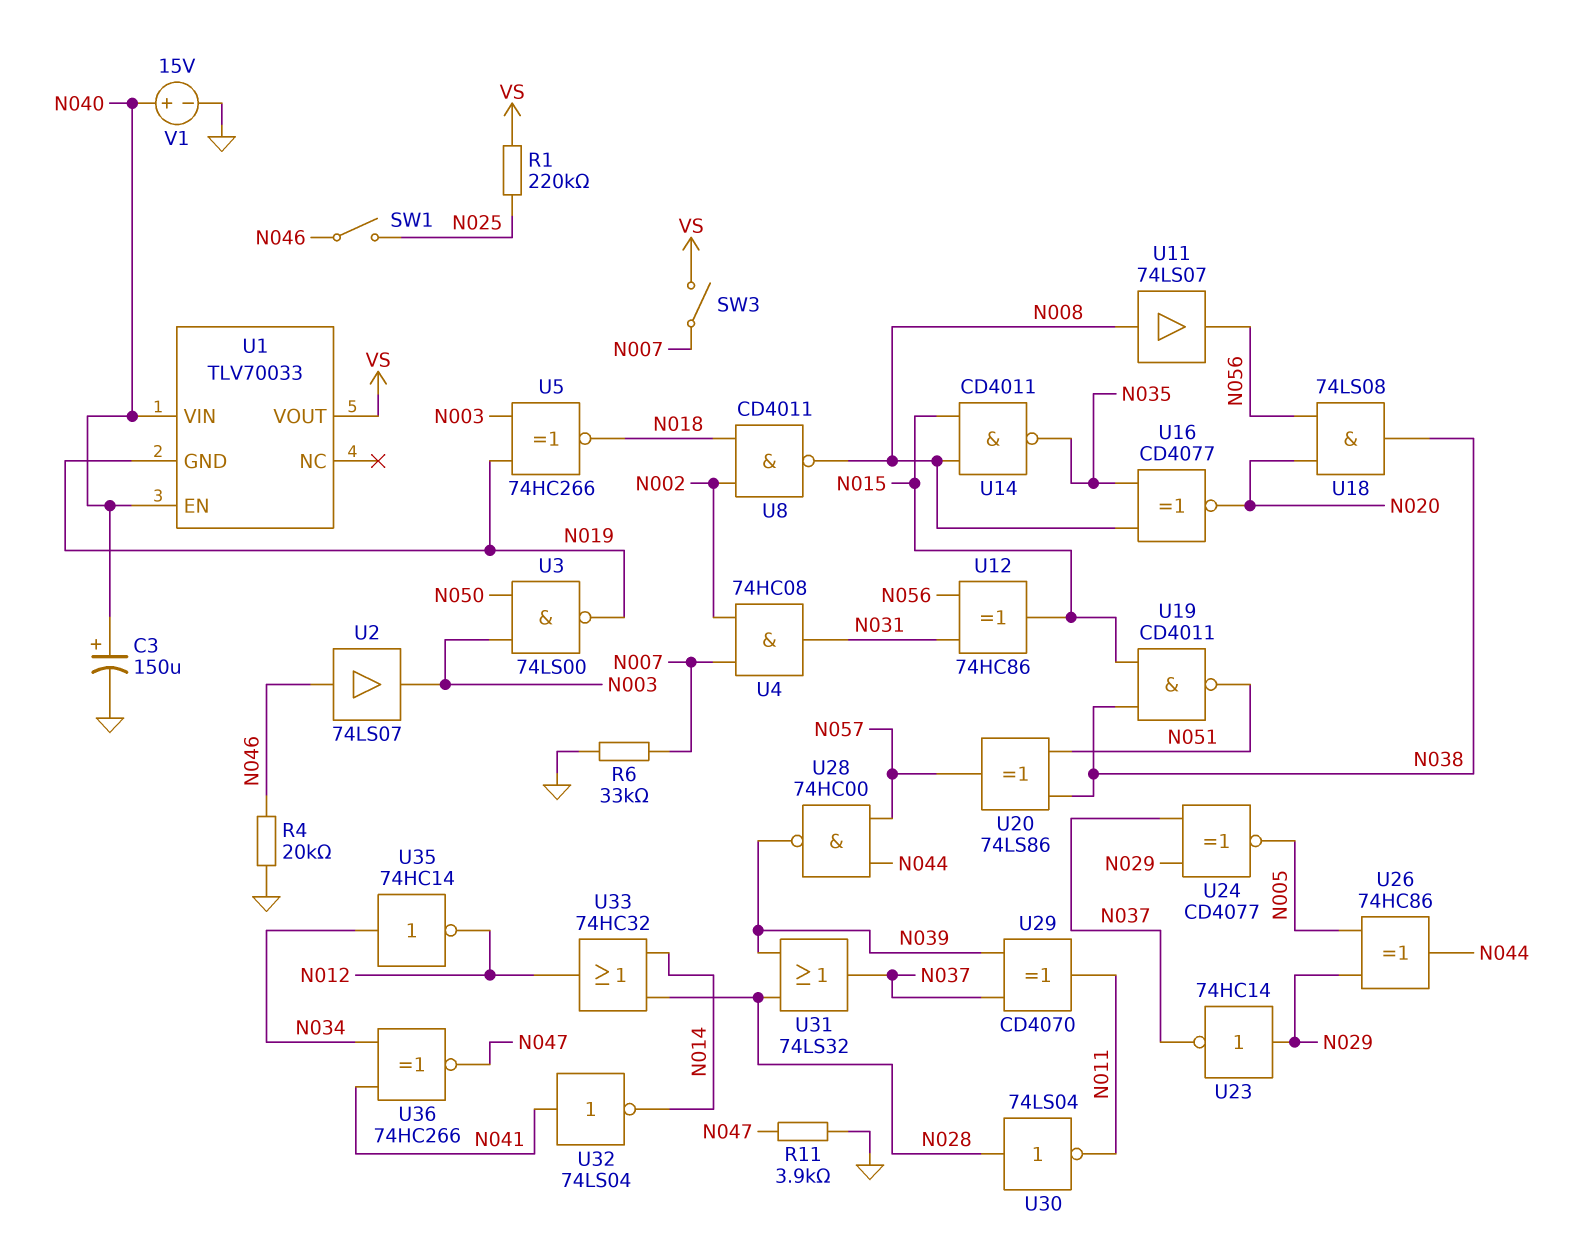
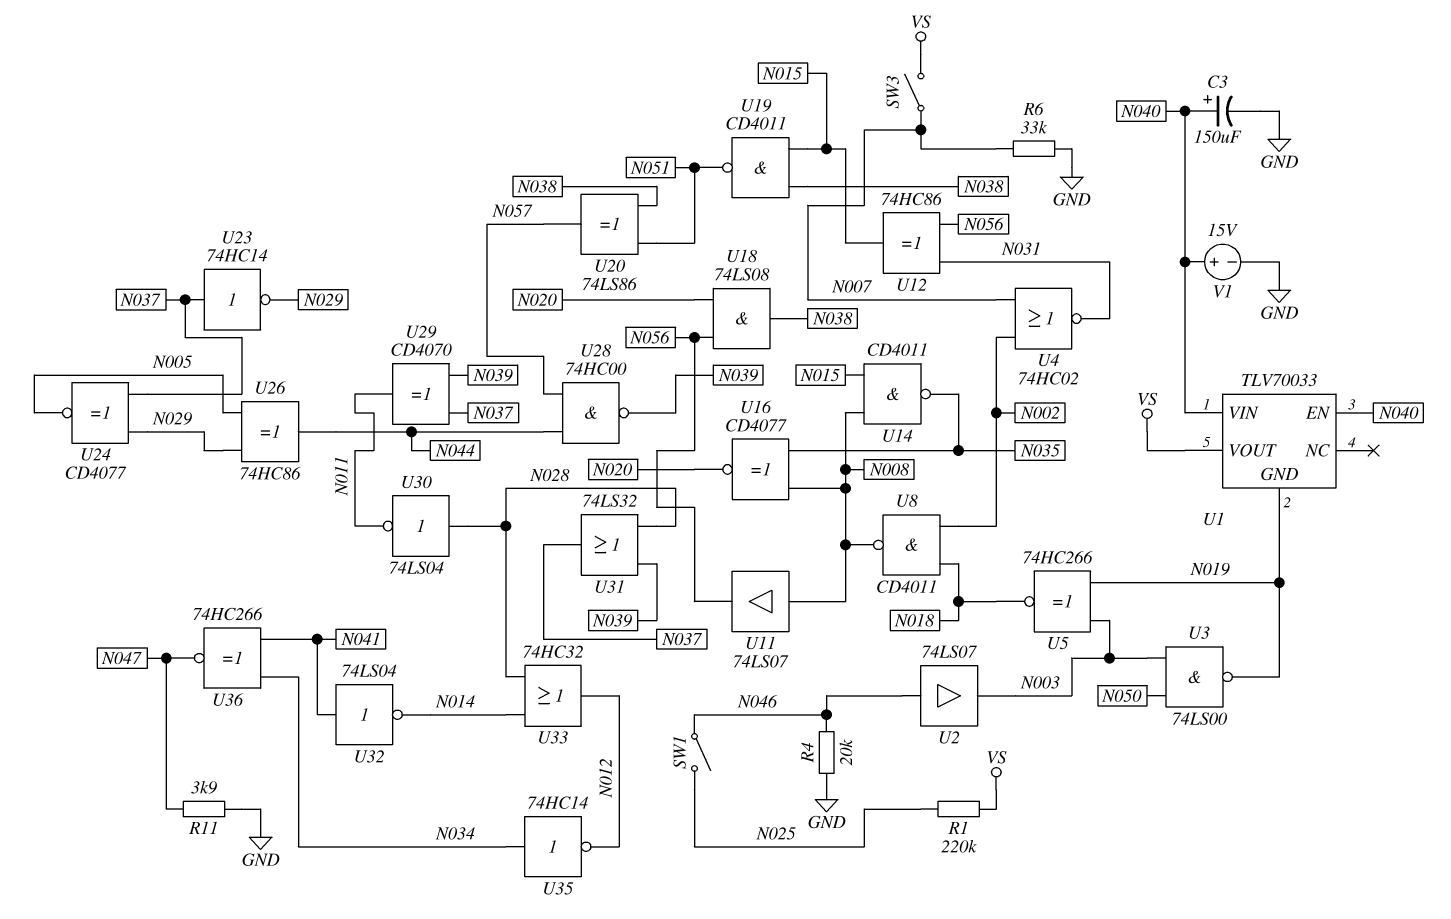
U4: AND 74HC08 (in N002, in N007, out N031) -> NOR 74HC02 (in N002, in N007, out N031)
U23: NOT 74HC14 (in N029, out N037) -> NOT 74HC14 (in N037, out N029)

